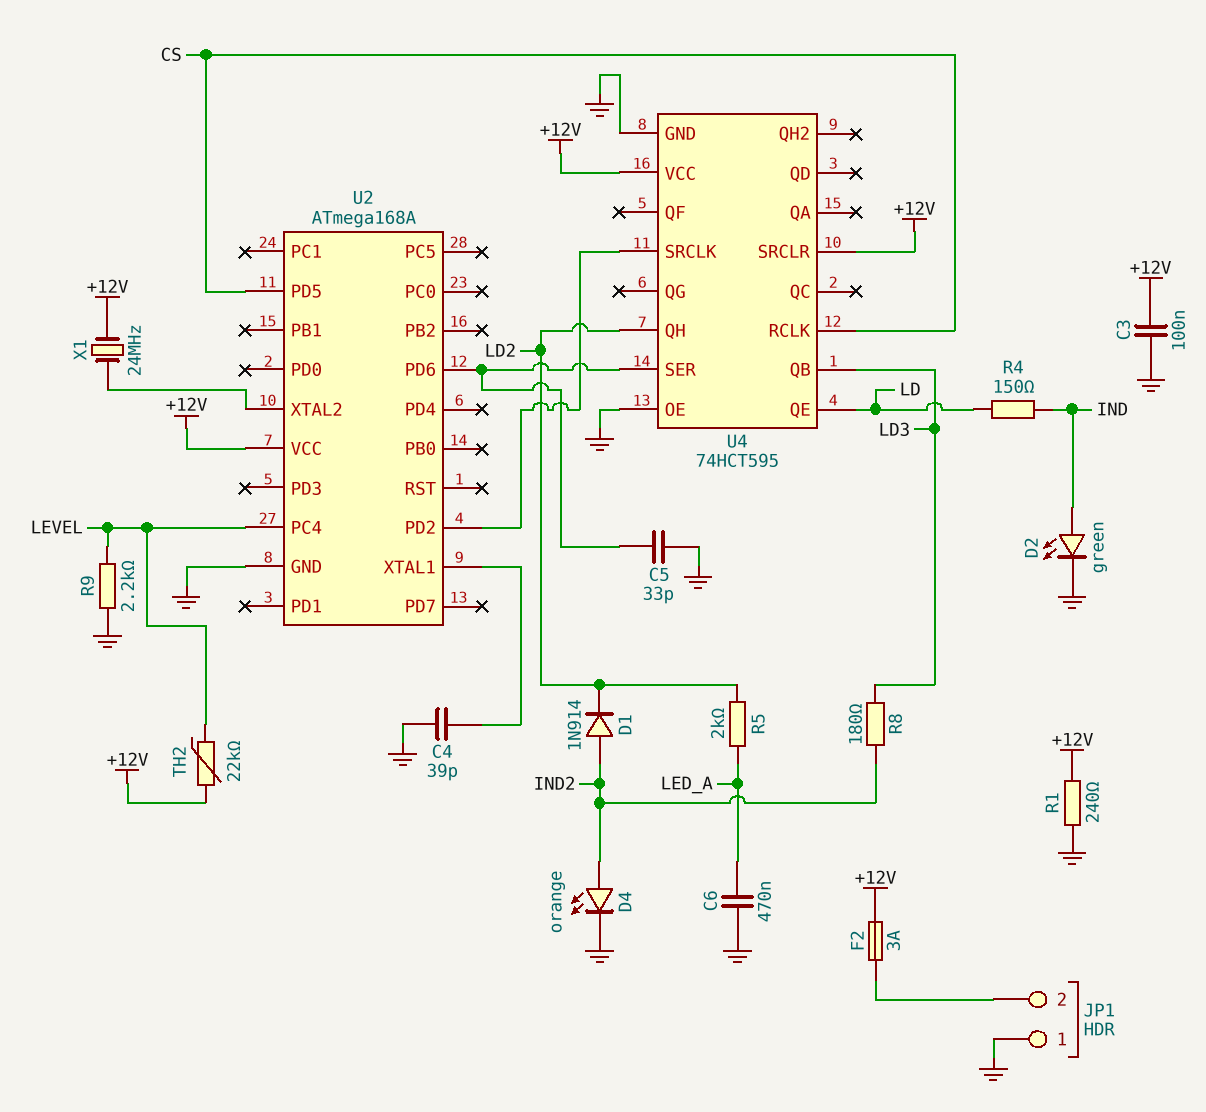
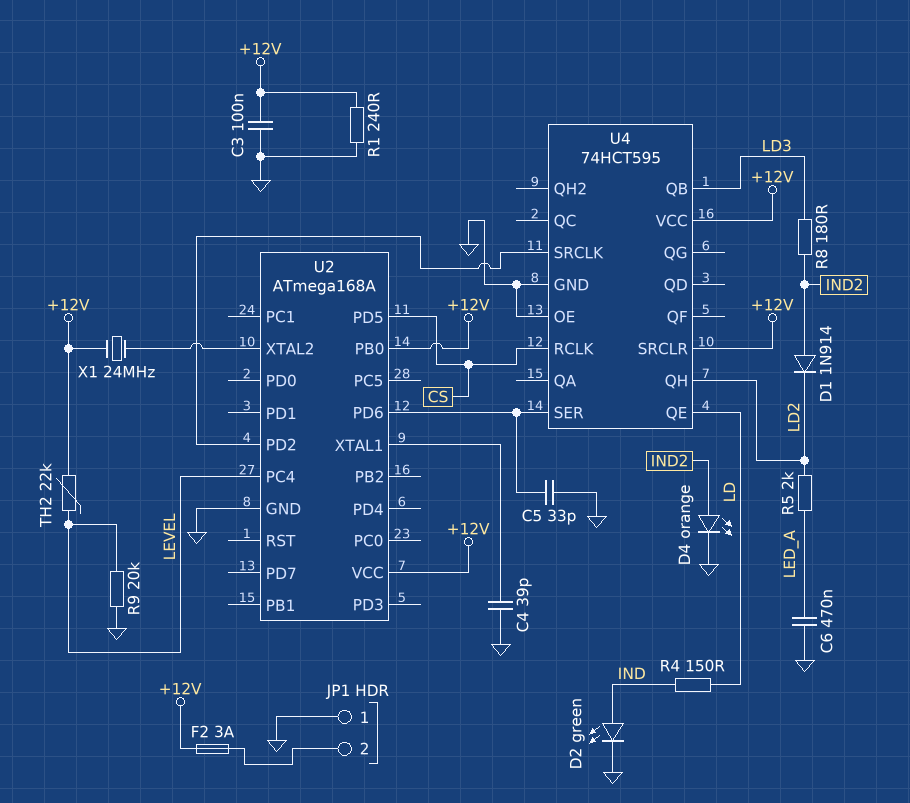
R9: 2.2k (GND, LEVEL) -> 20k (GND, LEVEL)
U2 pin PB0: none -> +12V

